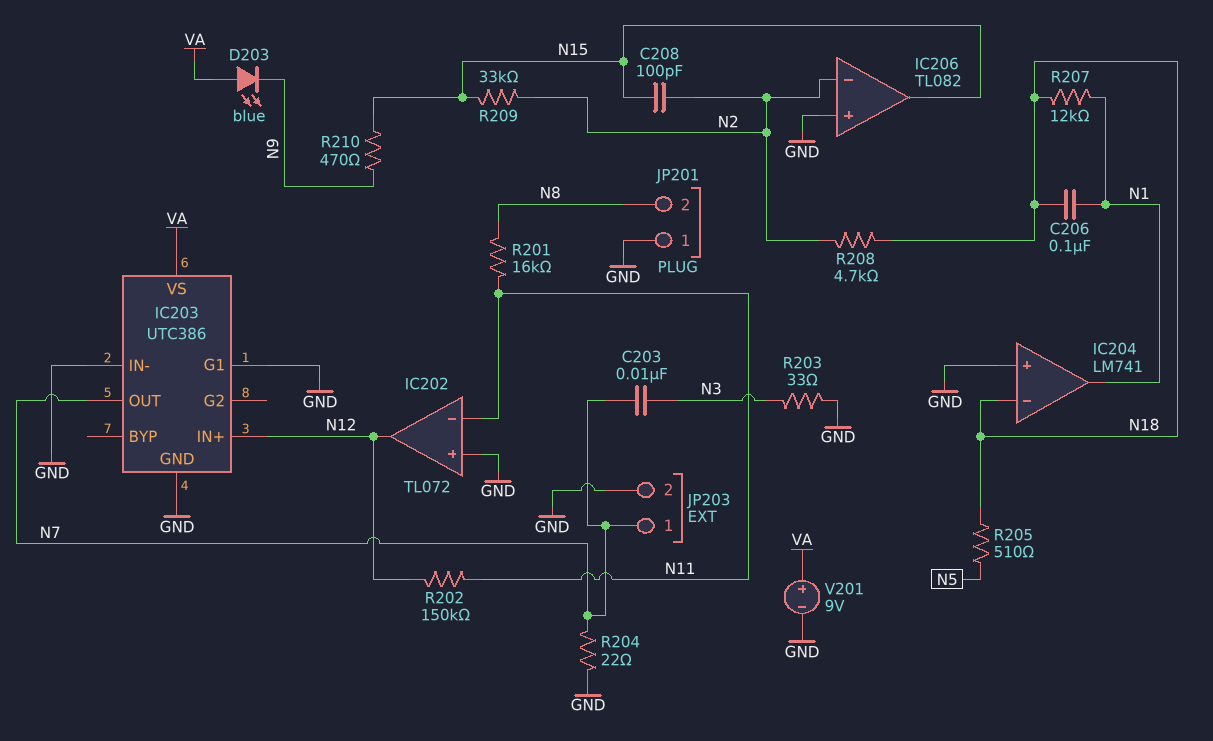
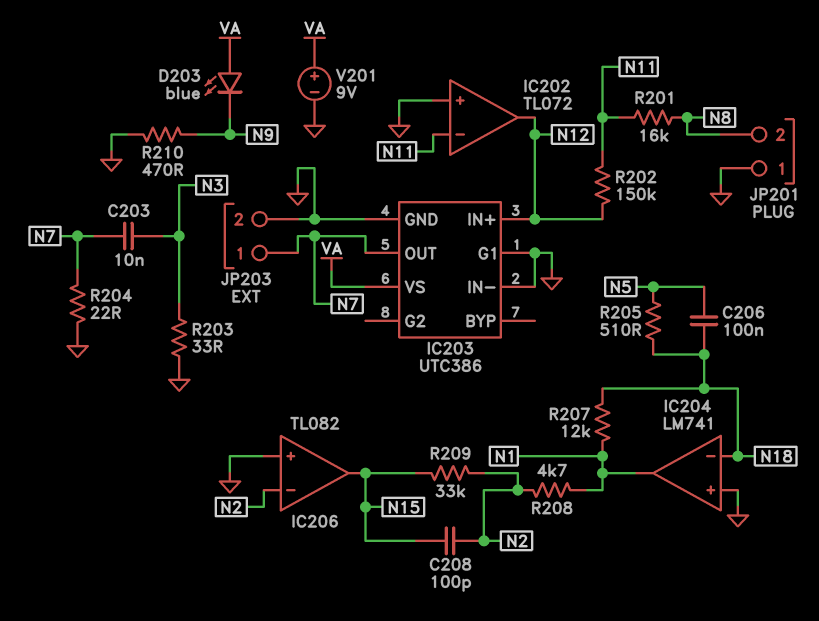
C206: 100nF (N1, N18) -> 100nF (N5, N18)
R208: 4.7k (N2, N18) -> 4.7k (N1, N2)
R210: 470 (N9, N15) -> 470 (GND, N9)

